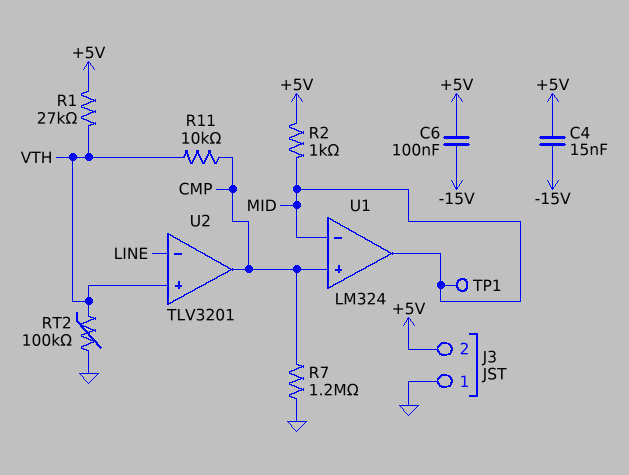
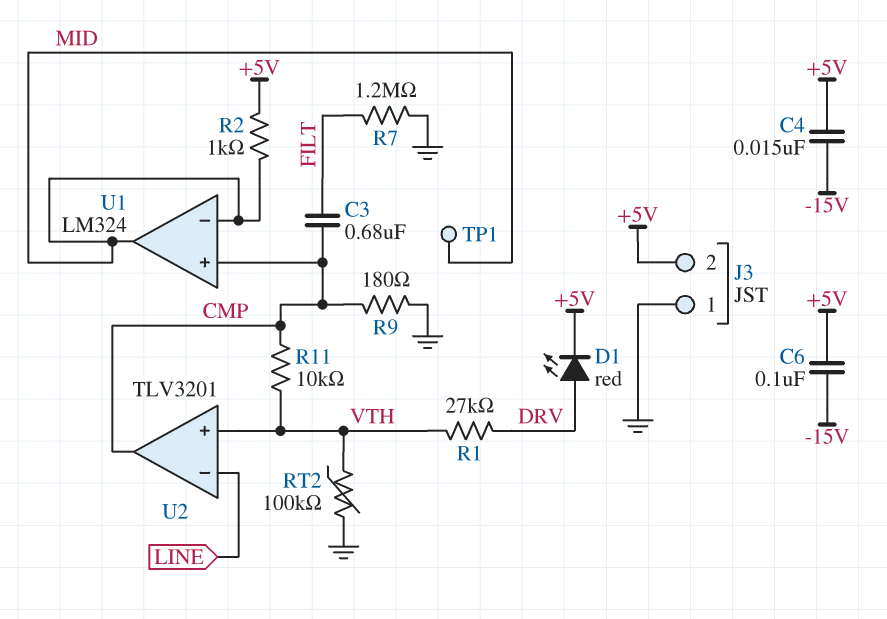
C3: none -> 680nF (CMP, FILT)
D1: none -> LED red (A DRV, K +5V)
R1: 27k (+5V, VTH) -> 27k (DRV, VTH)
R7: 1.2M (CMP, GND) -> 1.2M (FILT, GND)
R9: none -> 180 (CMP, GND)

